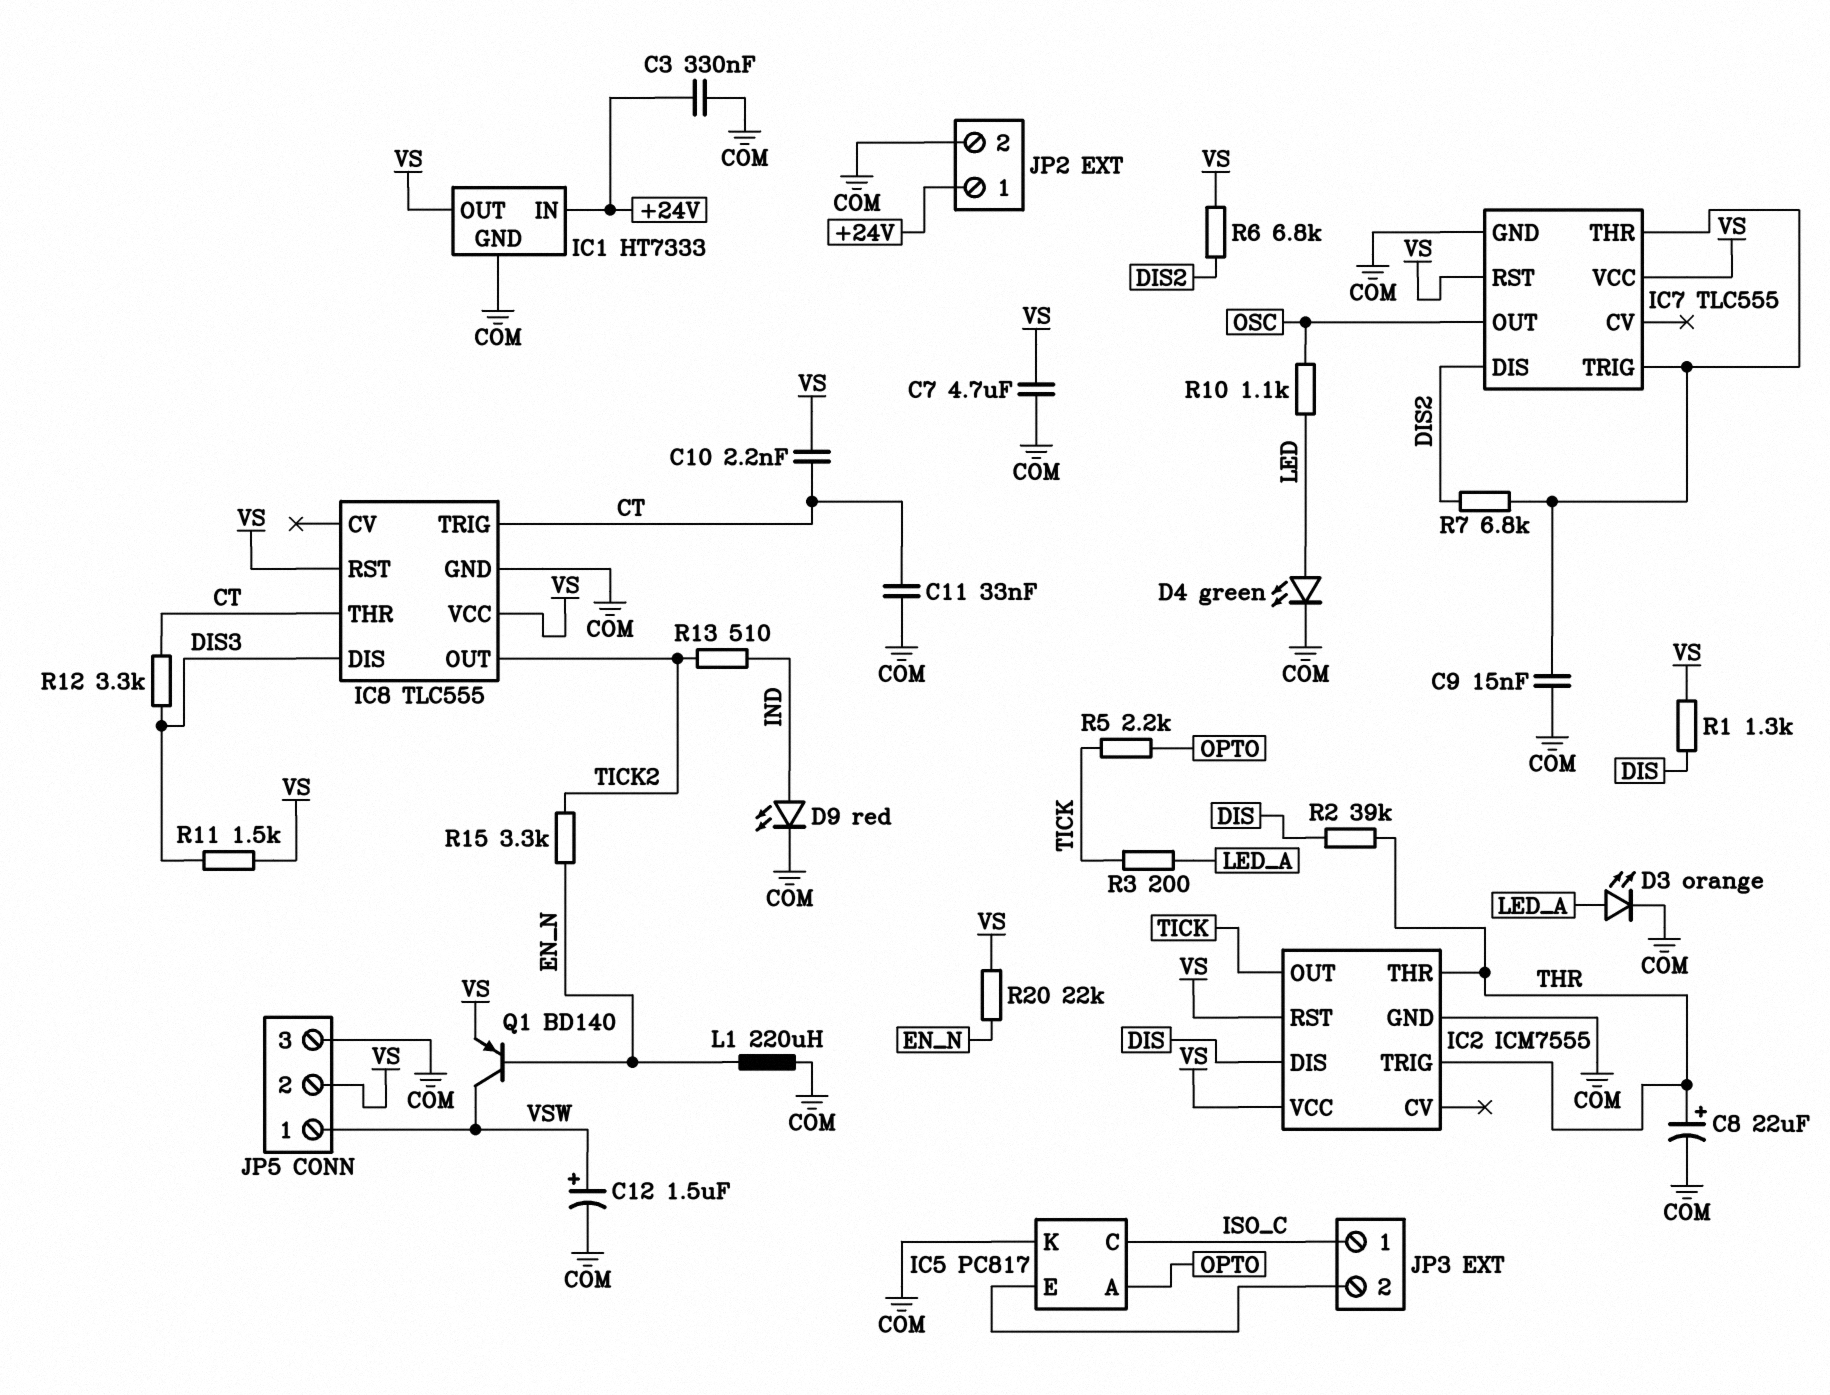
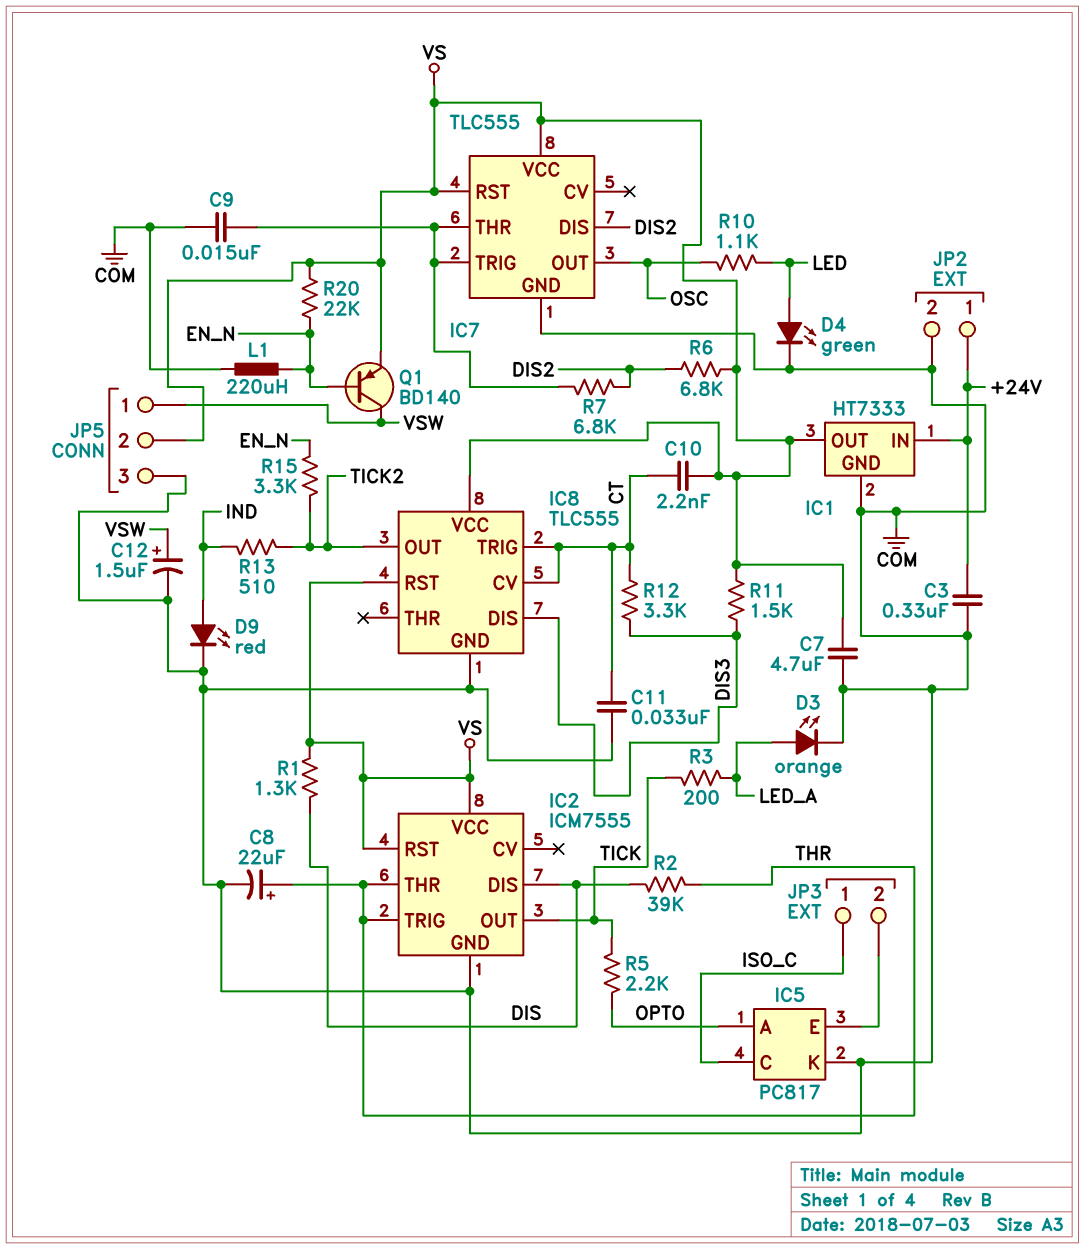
IC8 pin CV: none -> CT
IC8 pin THR: CT -> none

